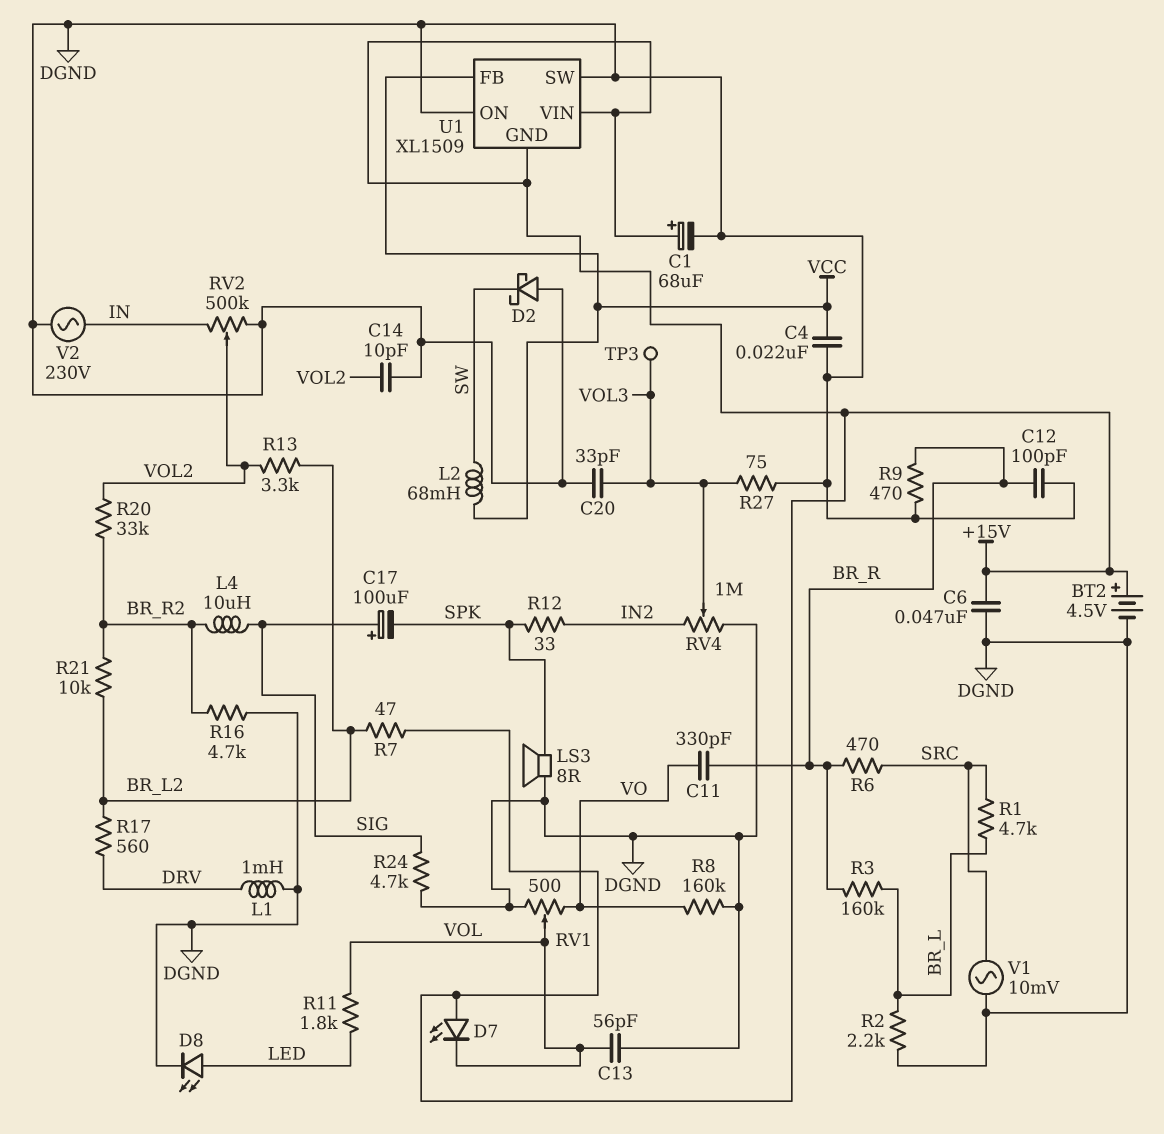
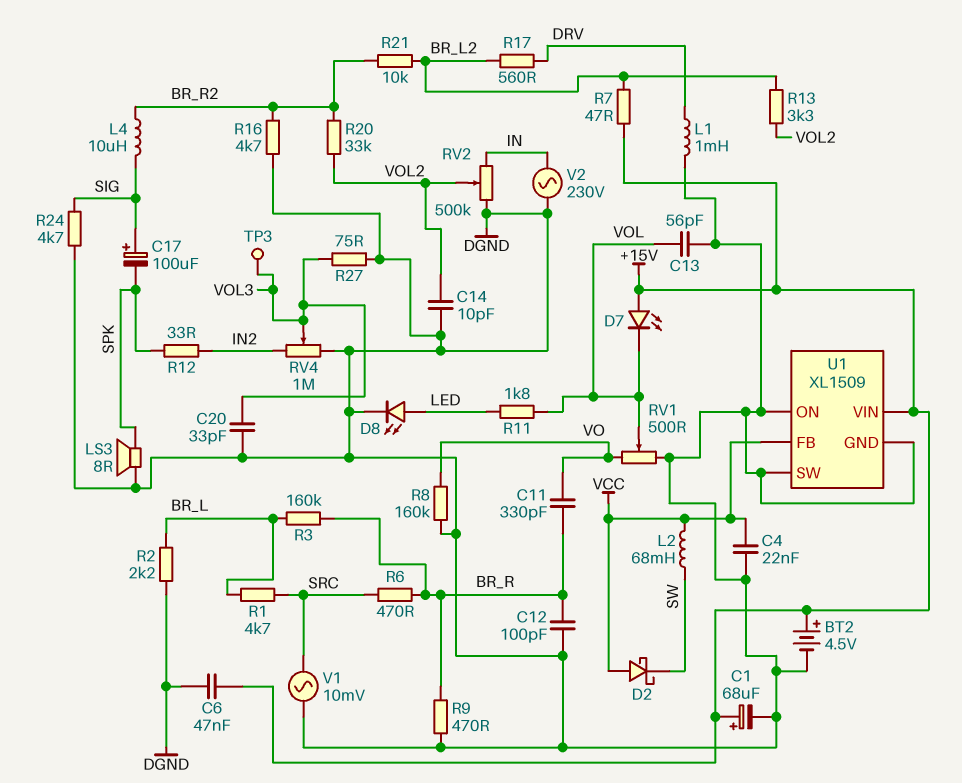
D2: schottky (A DGND, K SW) -> schottky (A VCC, K SW)
U1 pin GND: +15V -> DGND

